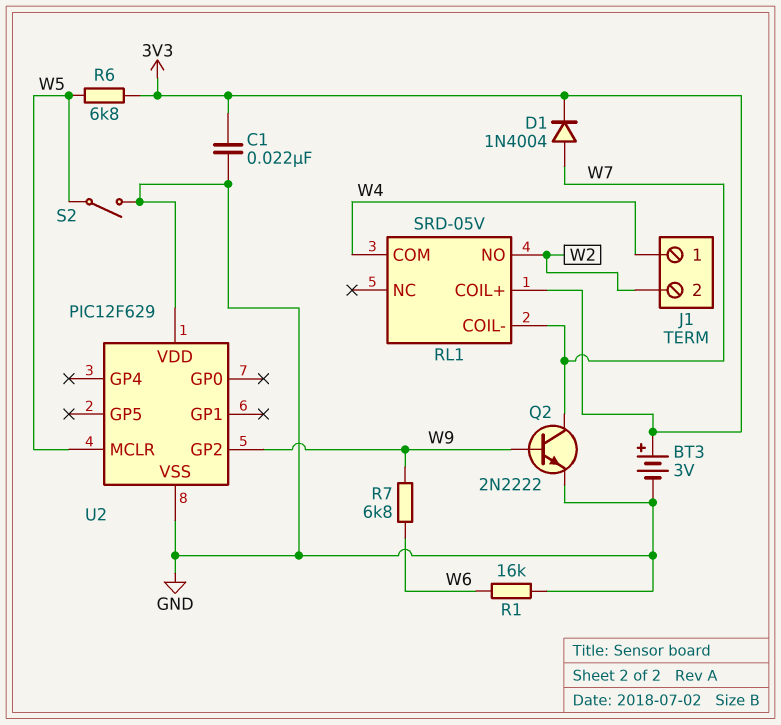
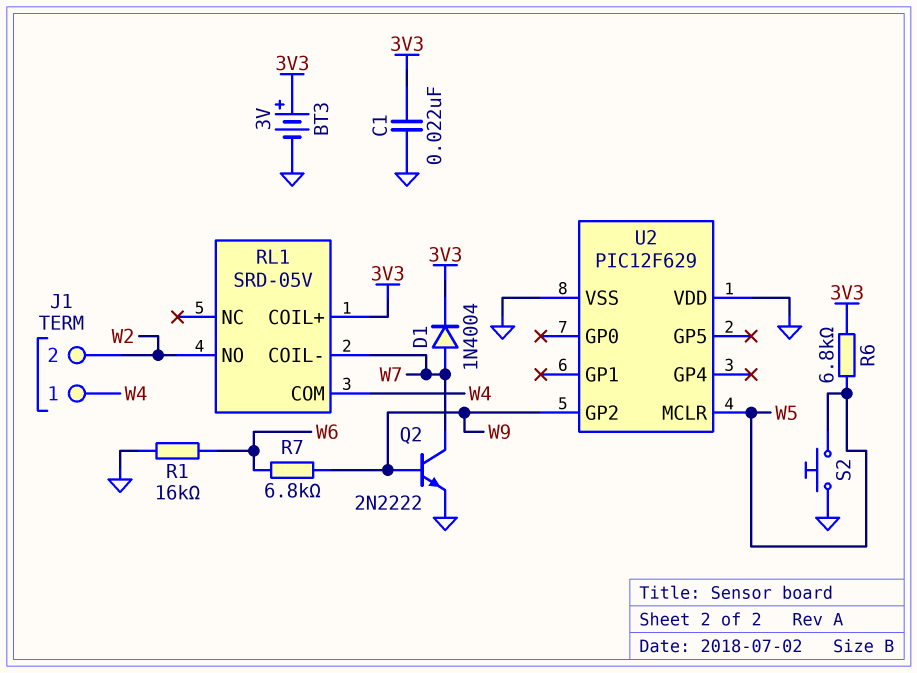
S2: switch (GND, W5) -> button (GND, W5)

